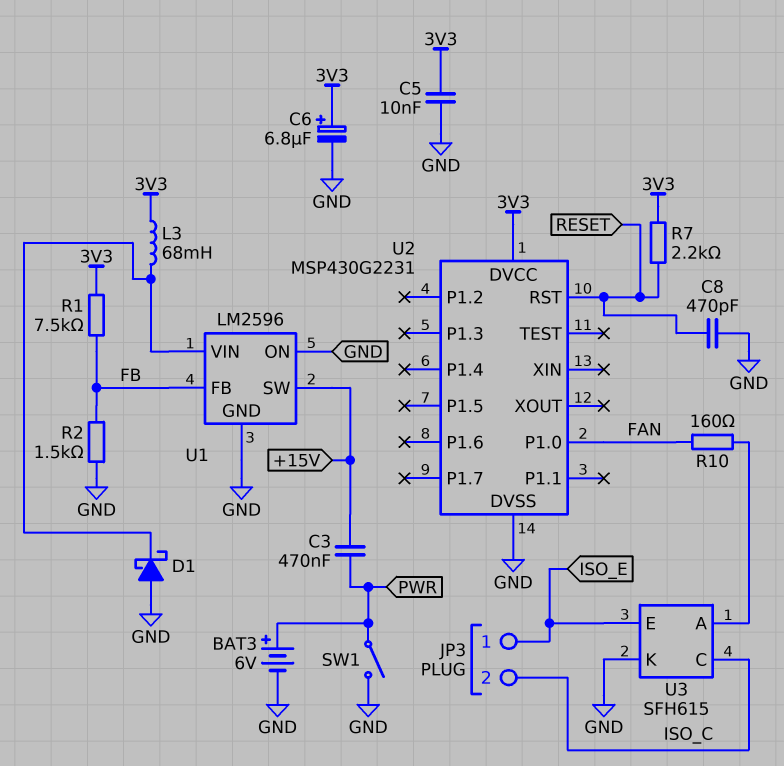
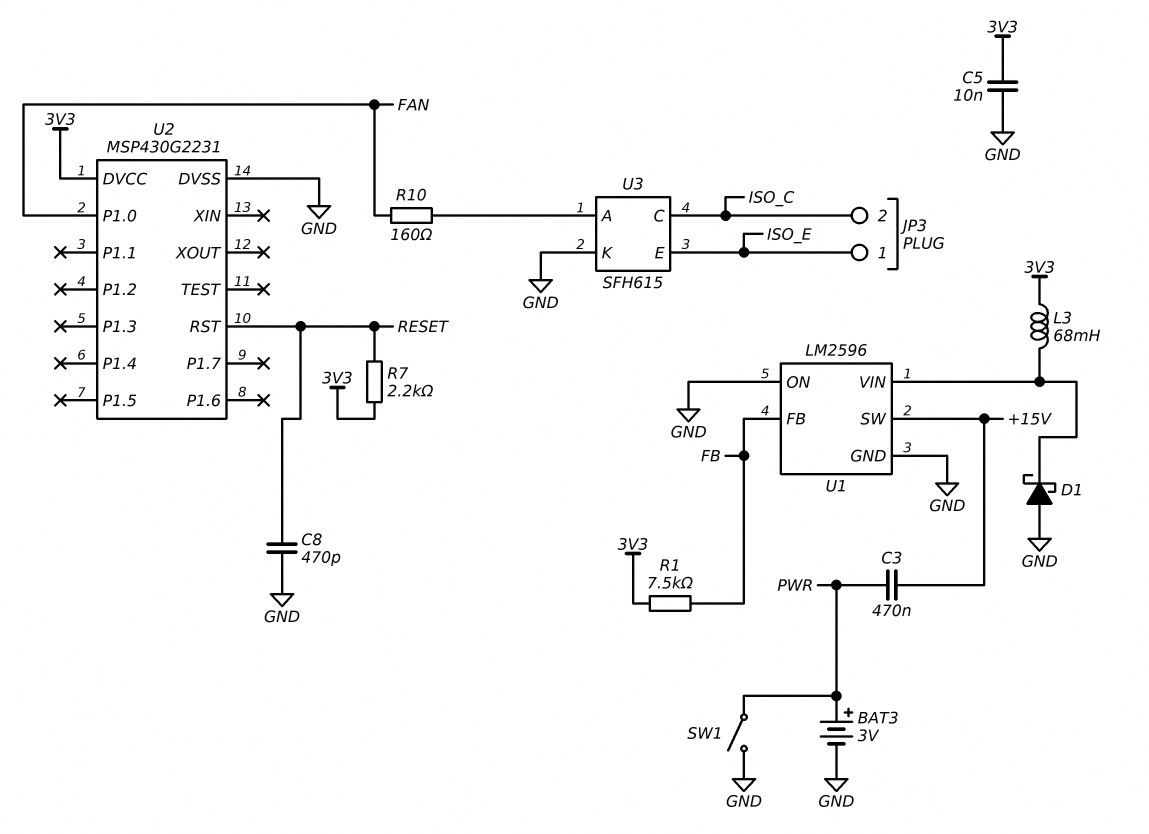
BAT3: 6V (plus PWR, minus GND) -> 3V (plus PWR, minus GND)
C6: 6.8uF (plus 3V3, minus GND) -> none
R2: 1.5k (FB, GND) -> none

